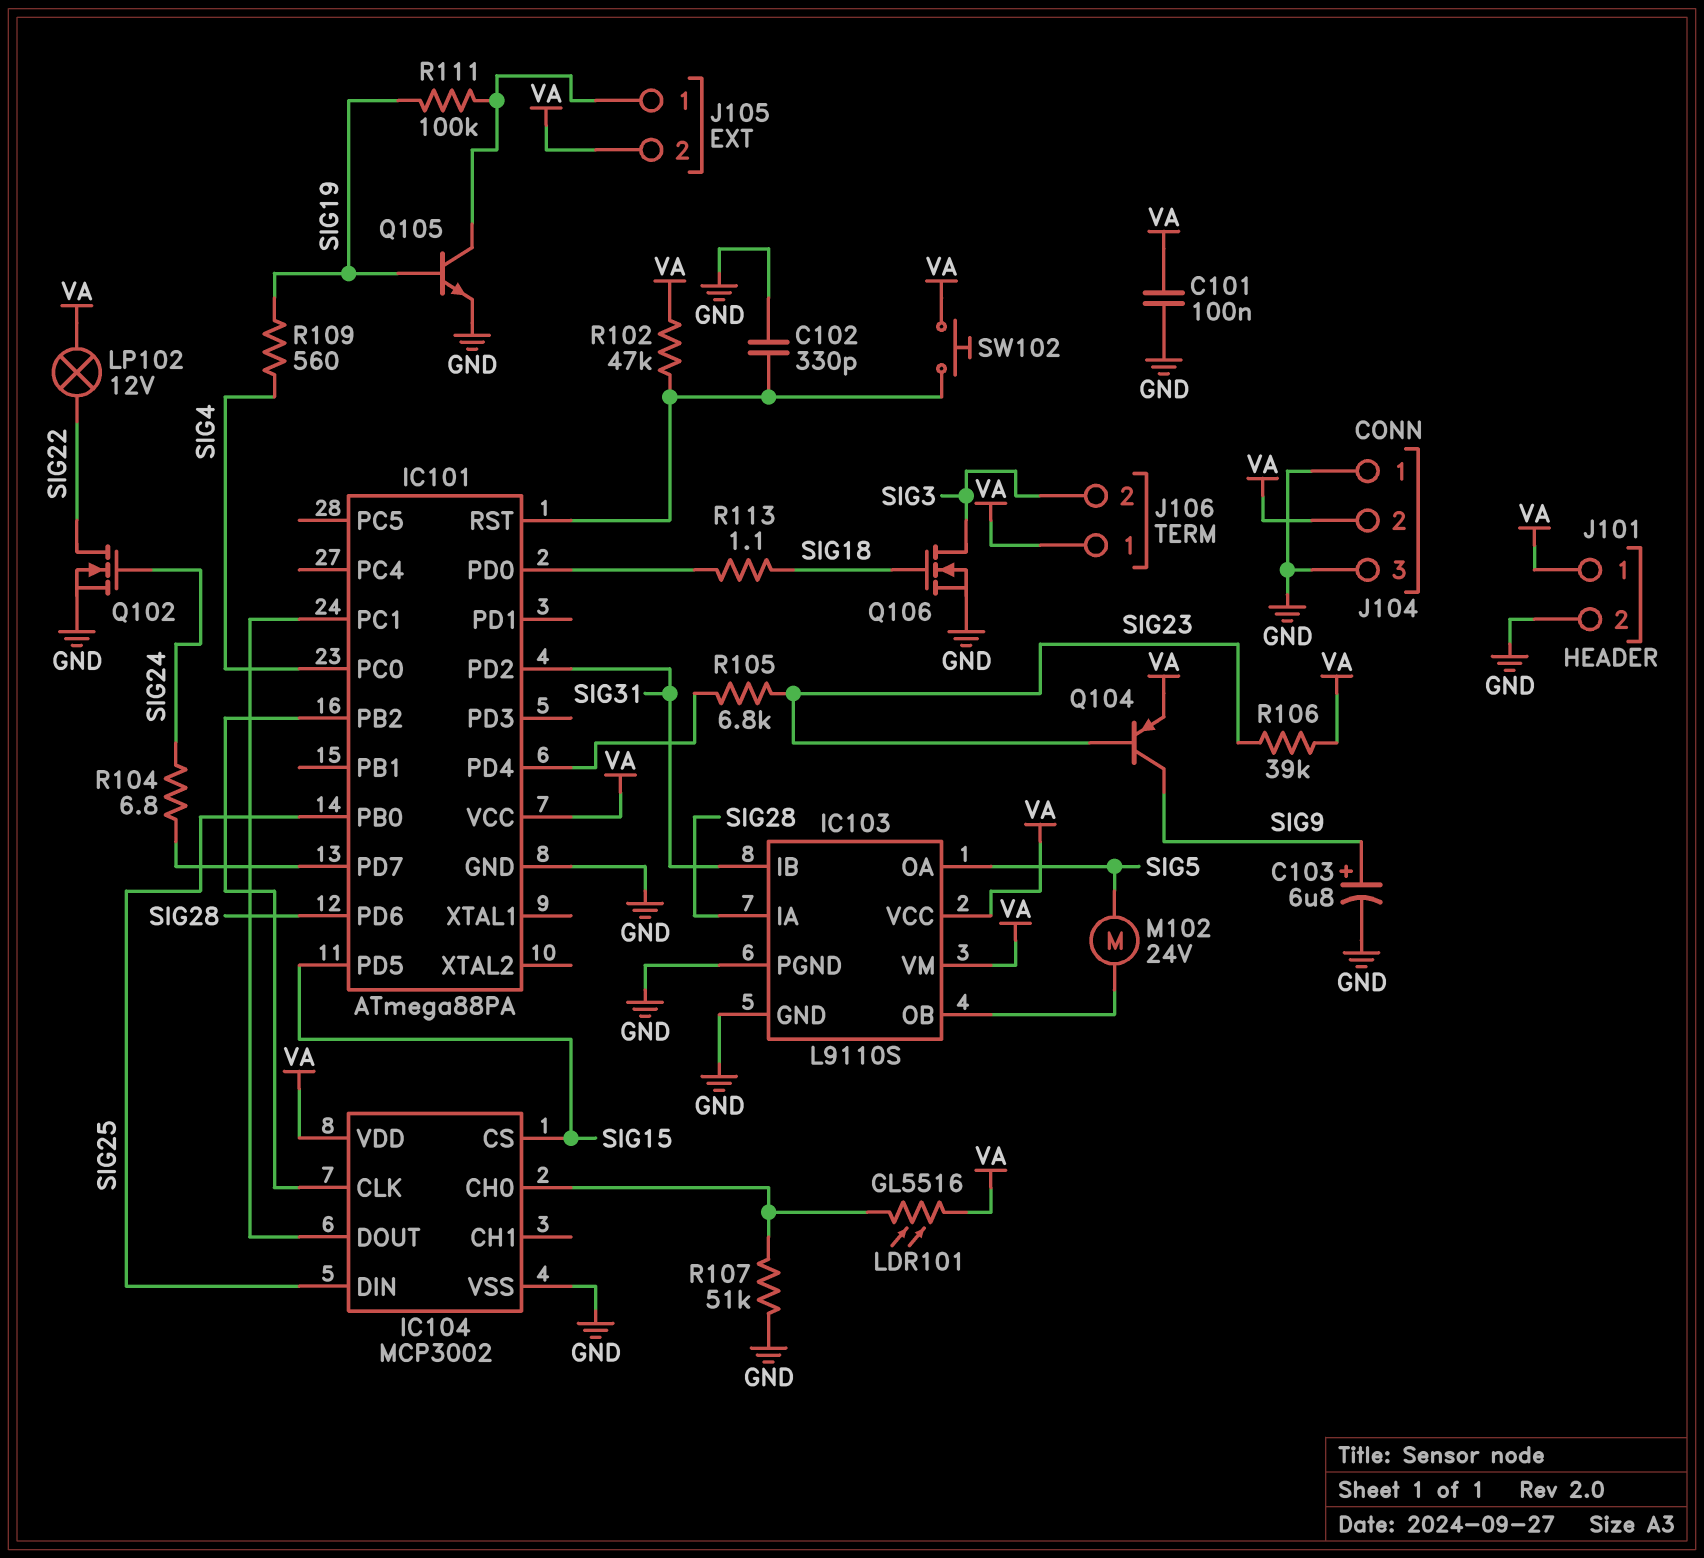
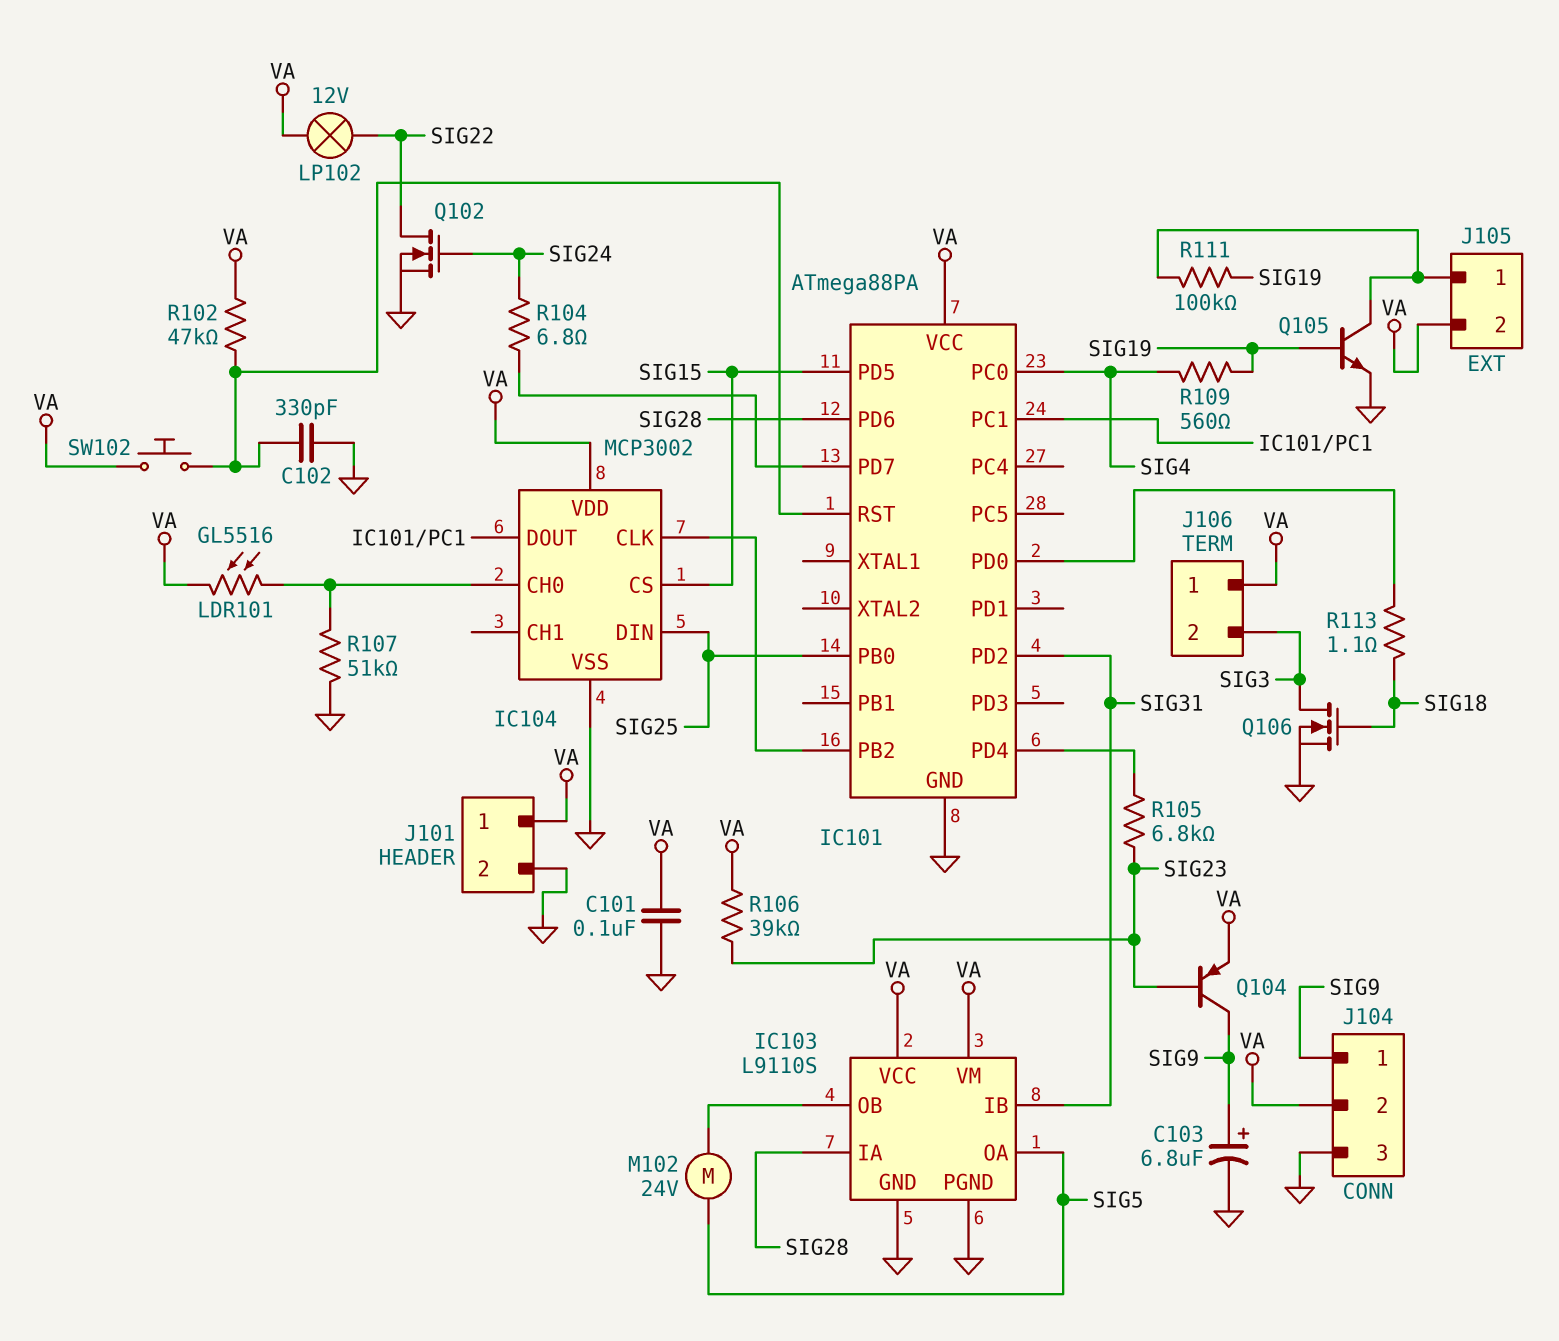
J104 pin 1: GND -> SIG9

